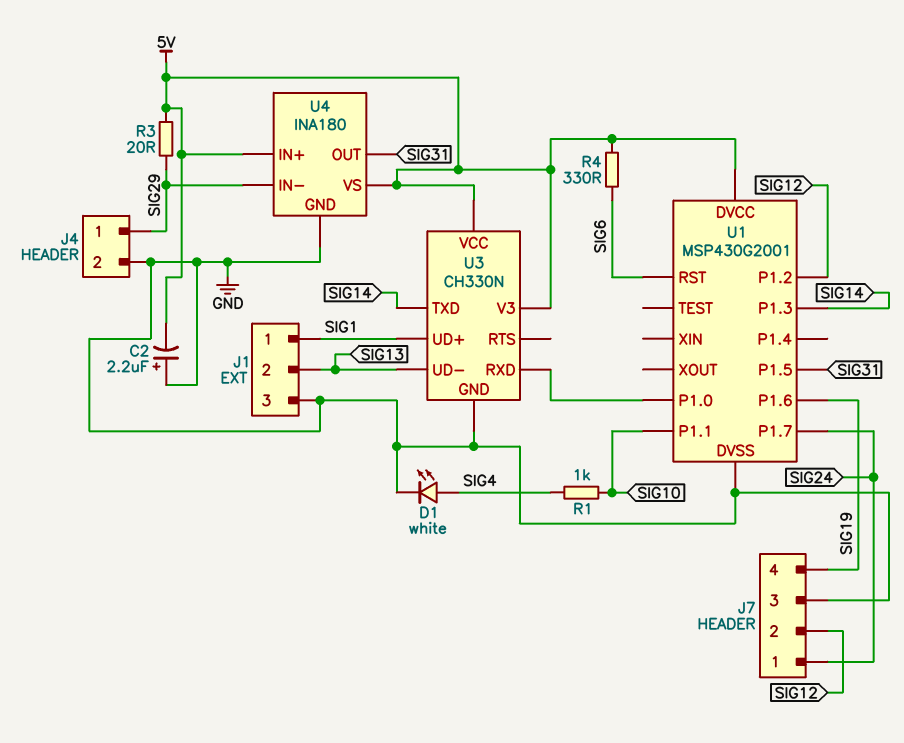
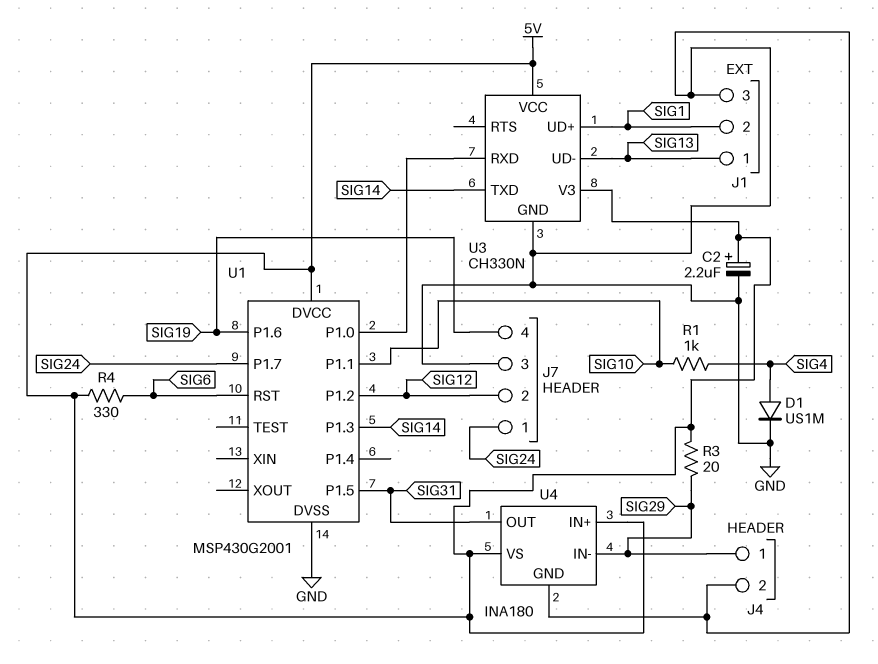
C2: 2.2uF (plus GND, minus 5V) -> 2.2uF (plus 5V, minus GND)
D1: LED white (A SIG4, K GND) -> diode US1M (A SIG4, K GND)
J1 pin 1: SIG1 -> SIG13
J1 pin 2: SIG13 -> SIG1

